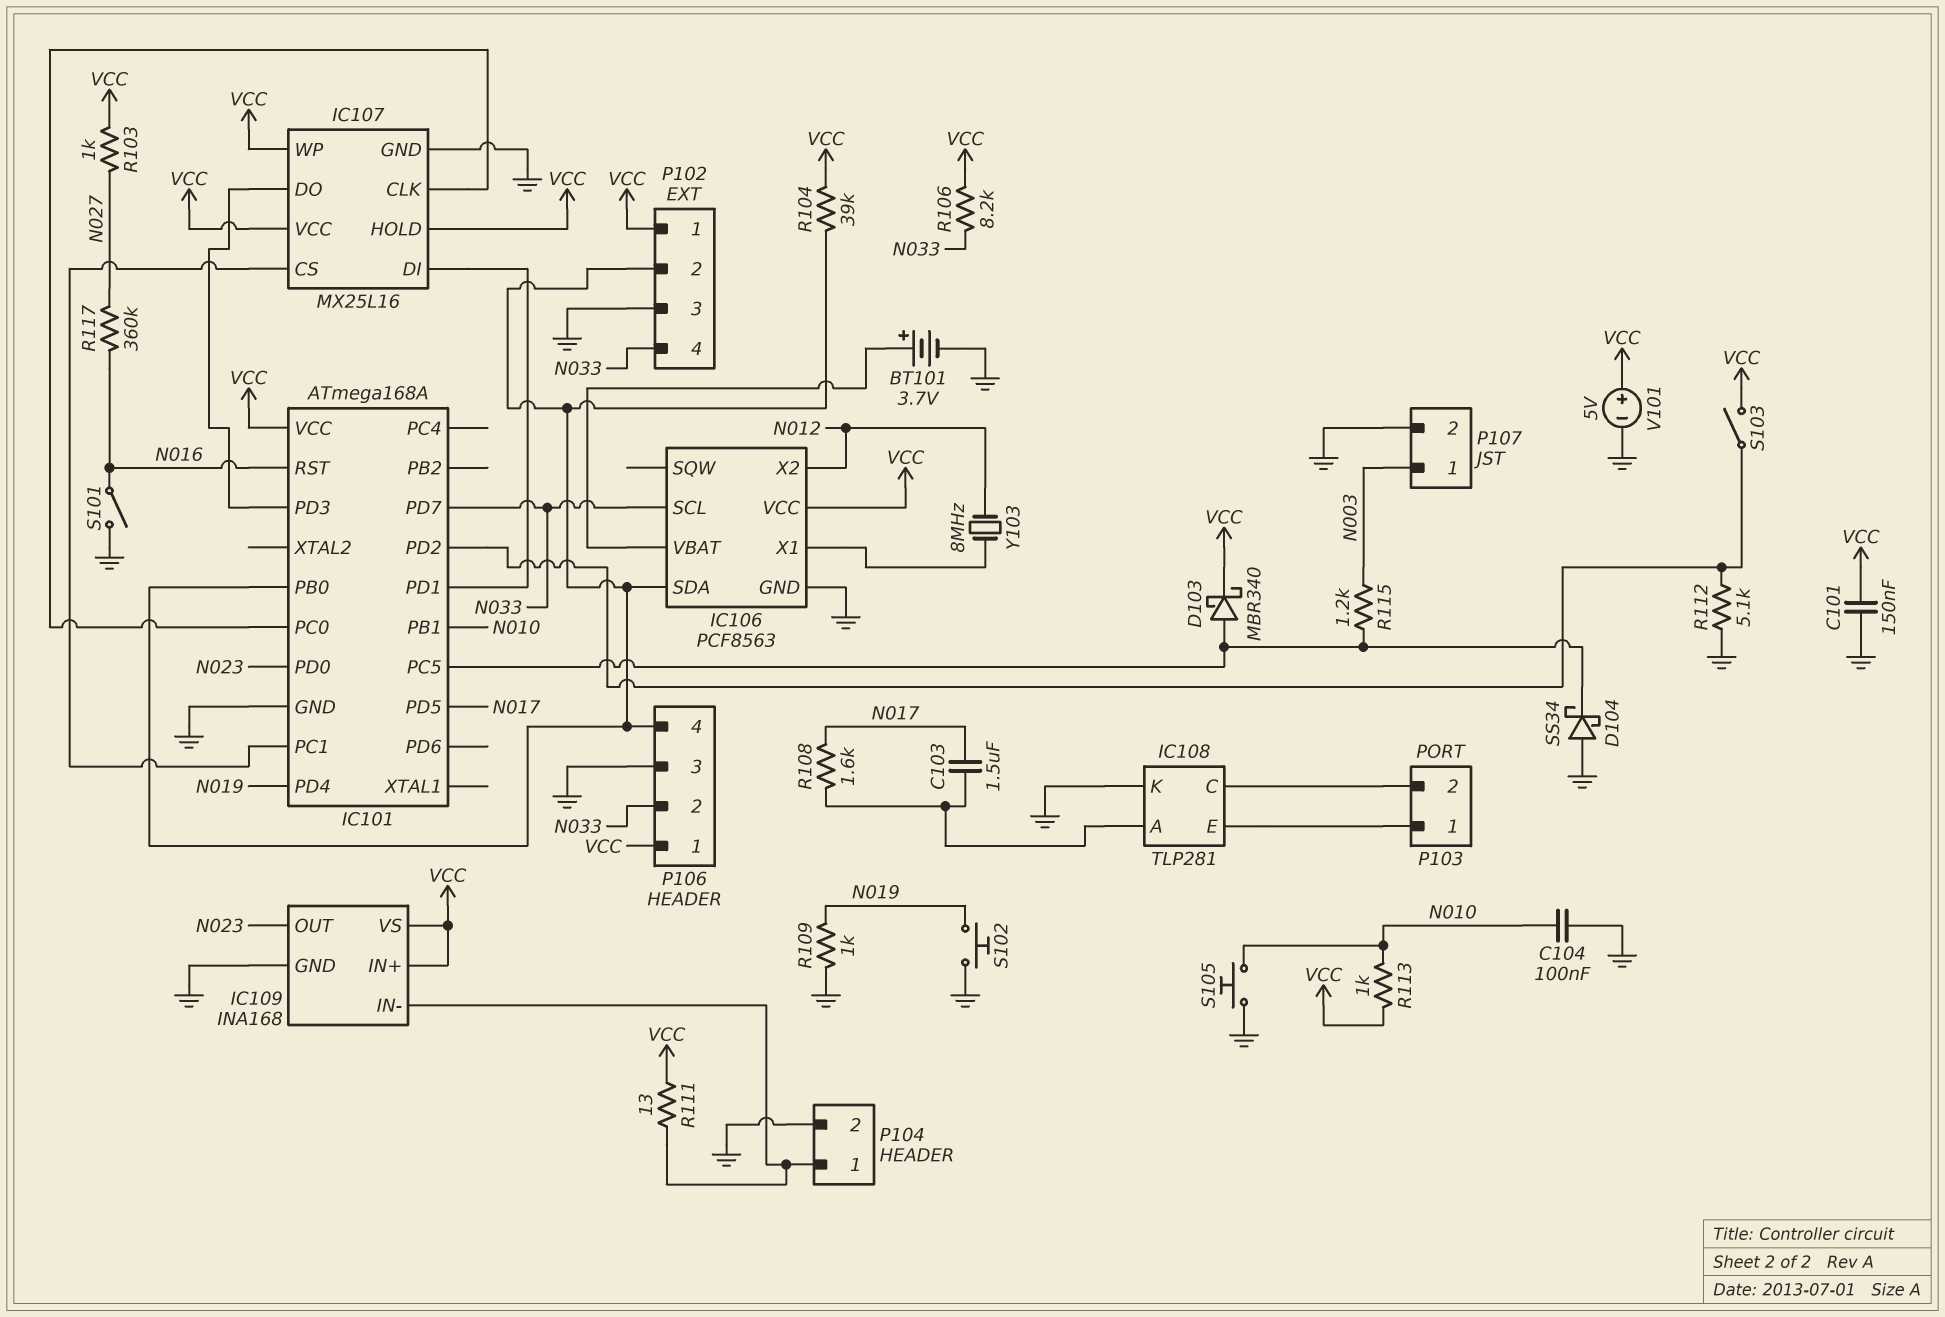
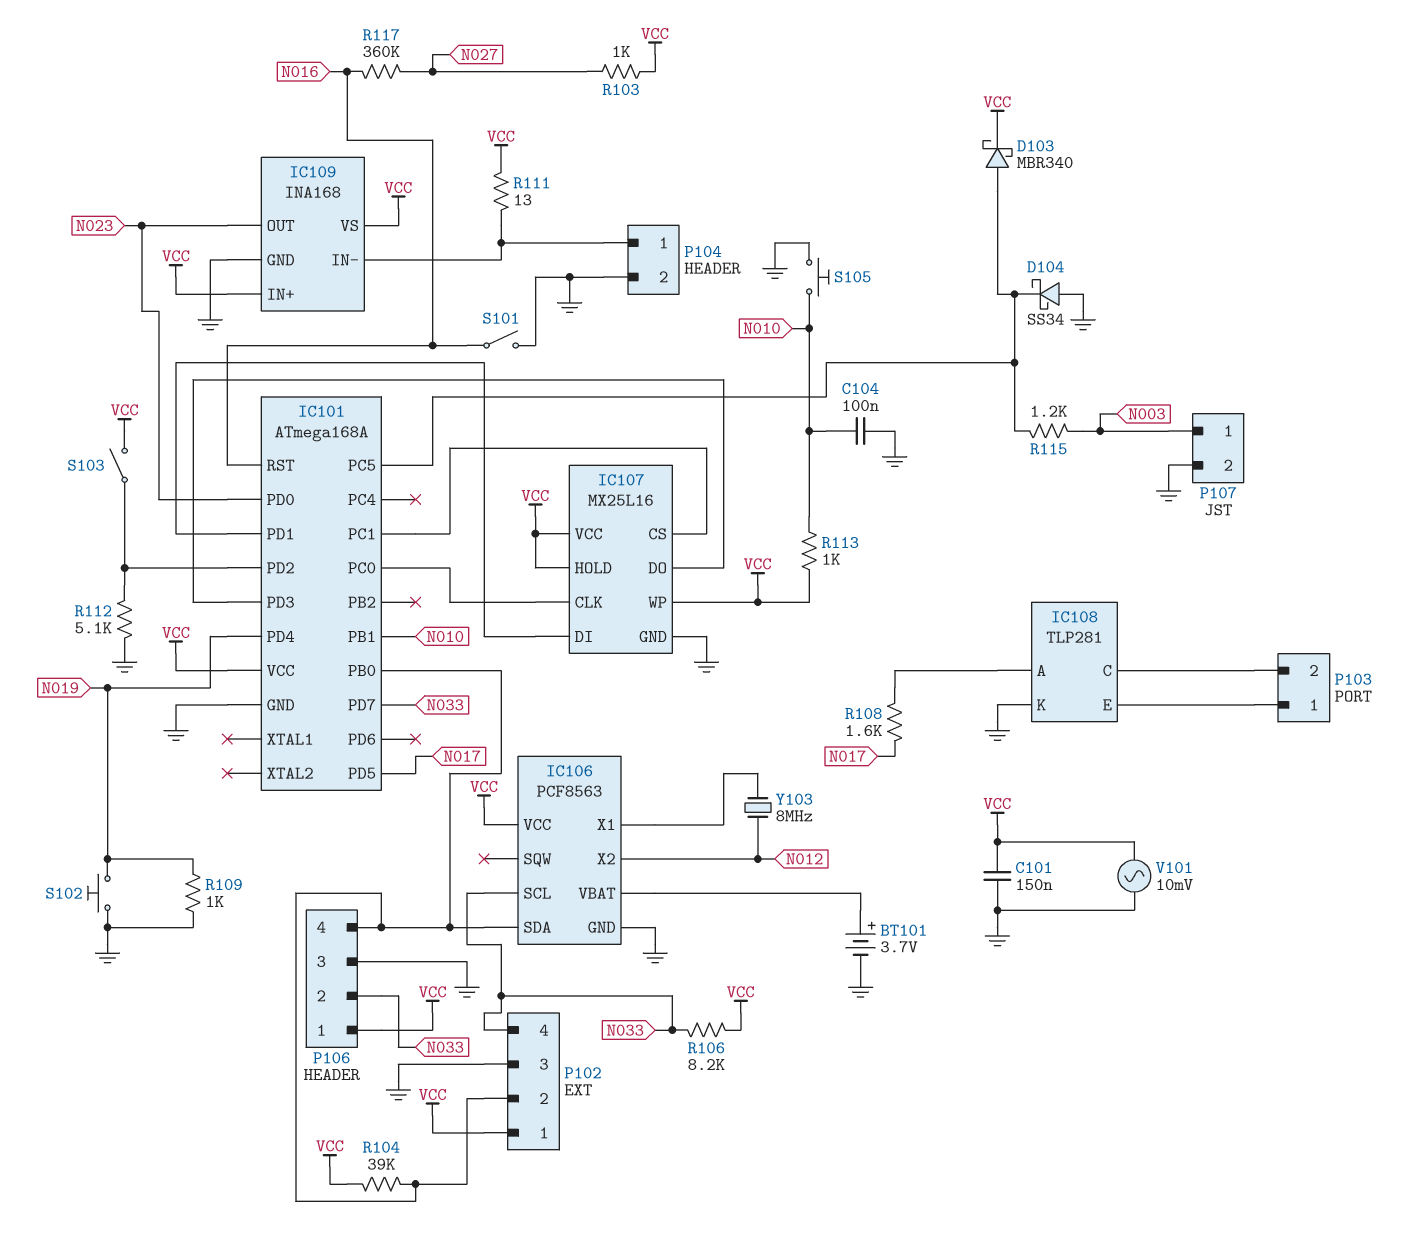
C103: 1.5uF (IC108/A, N017) -> none
V101: 5V (plus VCC, minus GND) -> AC 10mV (GND, VCC)

